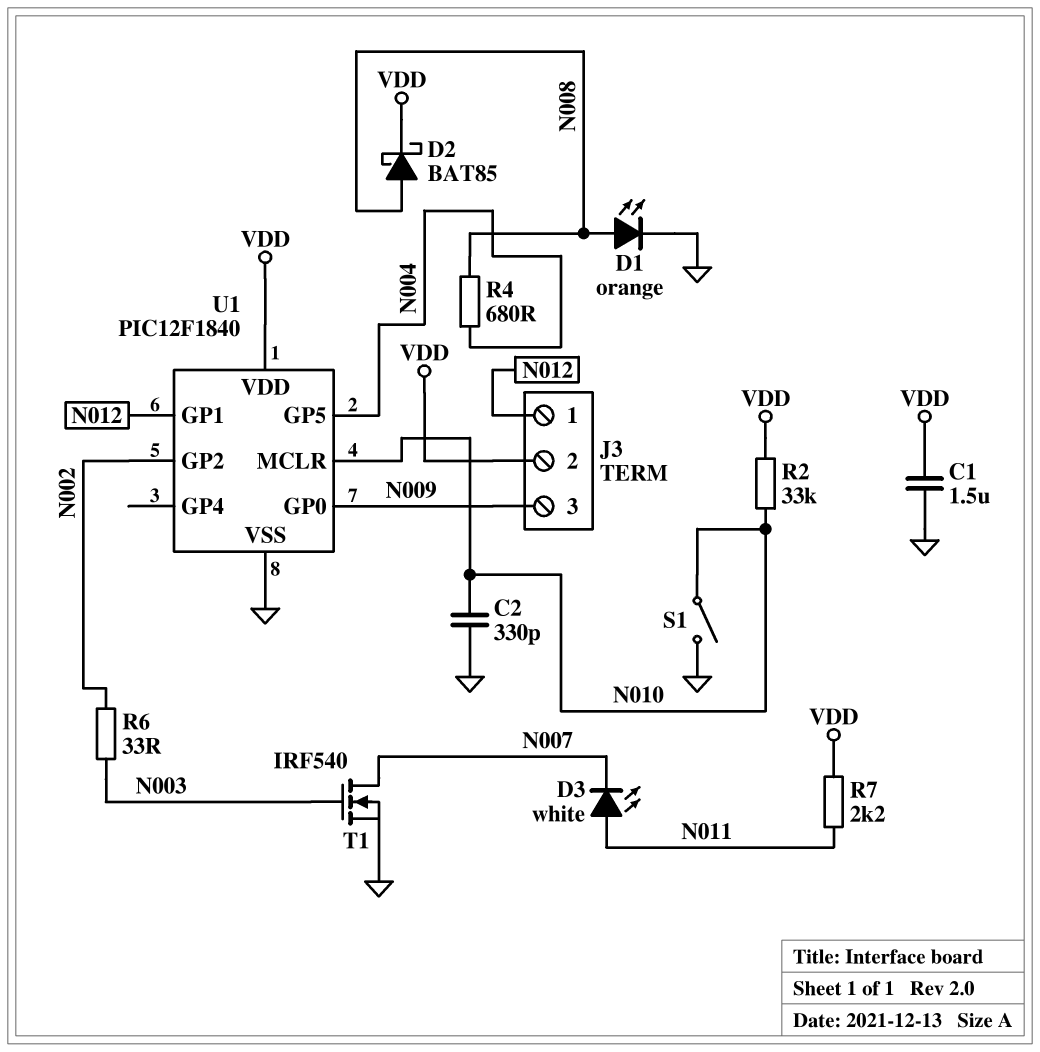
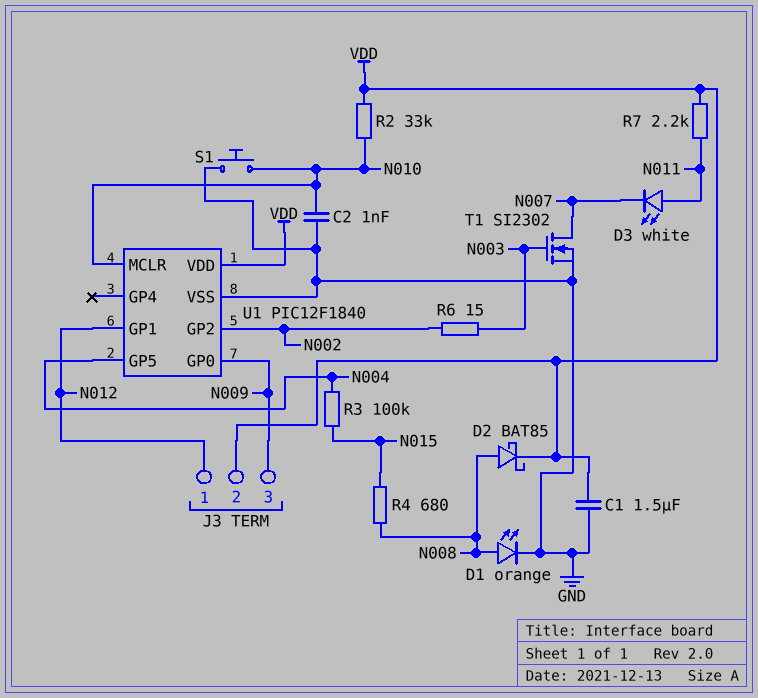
C2: 330pF (GND, N010) -> 1nF (GND, N010)
R3: none -> 100k (N004, N015)
R4: 680 (N004, N008) -> 680 (N008, N015)
R6: 33 (N002, N003) -> 15 (N002, N003)
S1: switch (GND, N010) -> button (GND, N010)
T1: NMOS IRF540 (G N003, D N007, S GND) -> NMOS SI2302 (G N003, D N007, S GND)

